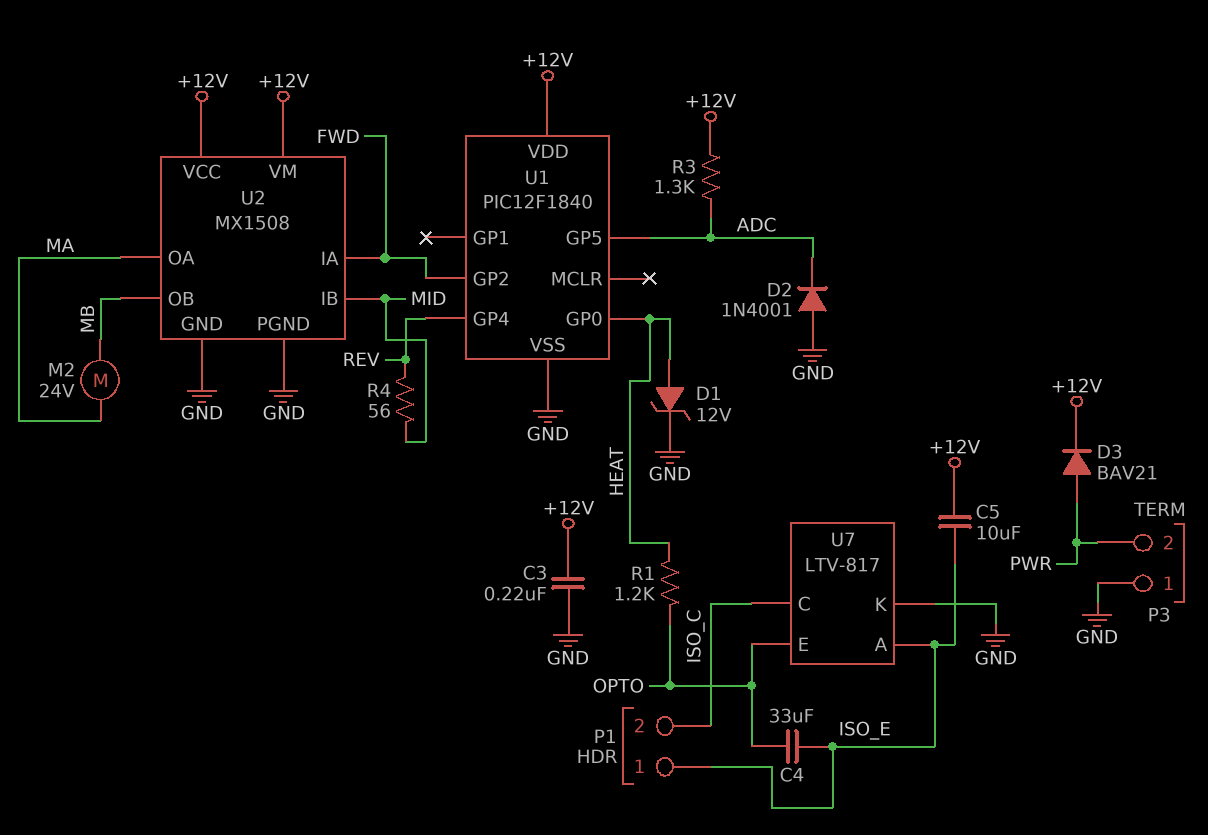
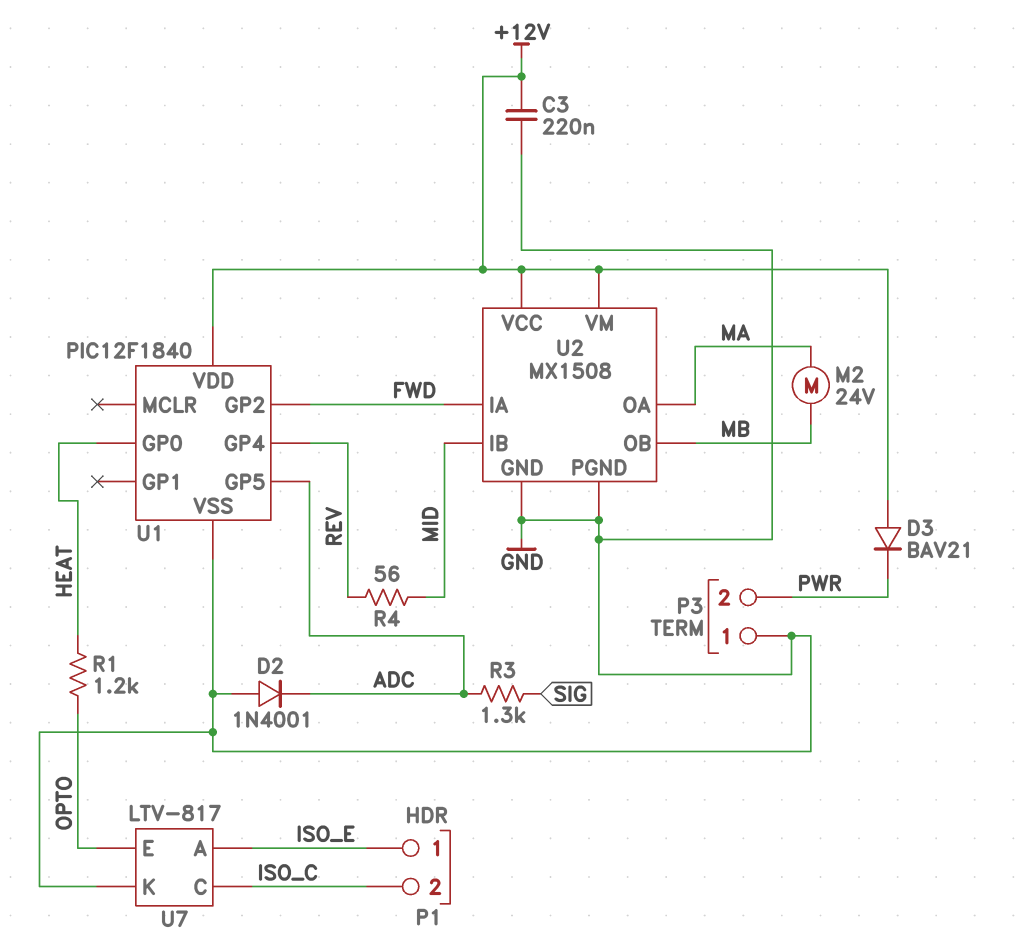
C4: 33uF (ISO_E, OPTO) -> none
C5: 10uF (+12V, ISO_E) -> none
D1: zener 12V (A HEAT, K GND) -> none
D3: diode BAV21 (A PWR, K +12V) -> diode BAV21 (A +12V, K PWR)
R3: 1.3k (+12V, ADC) -> 1.3k (ADC, SIG)

